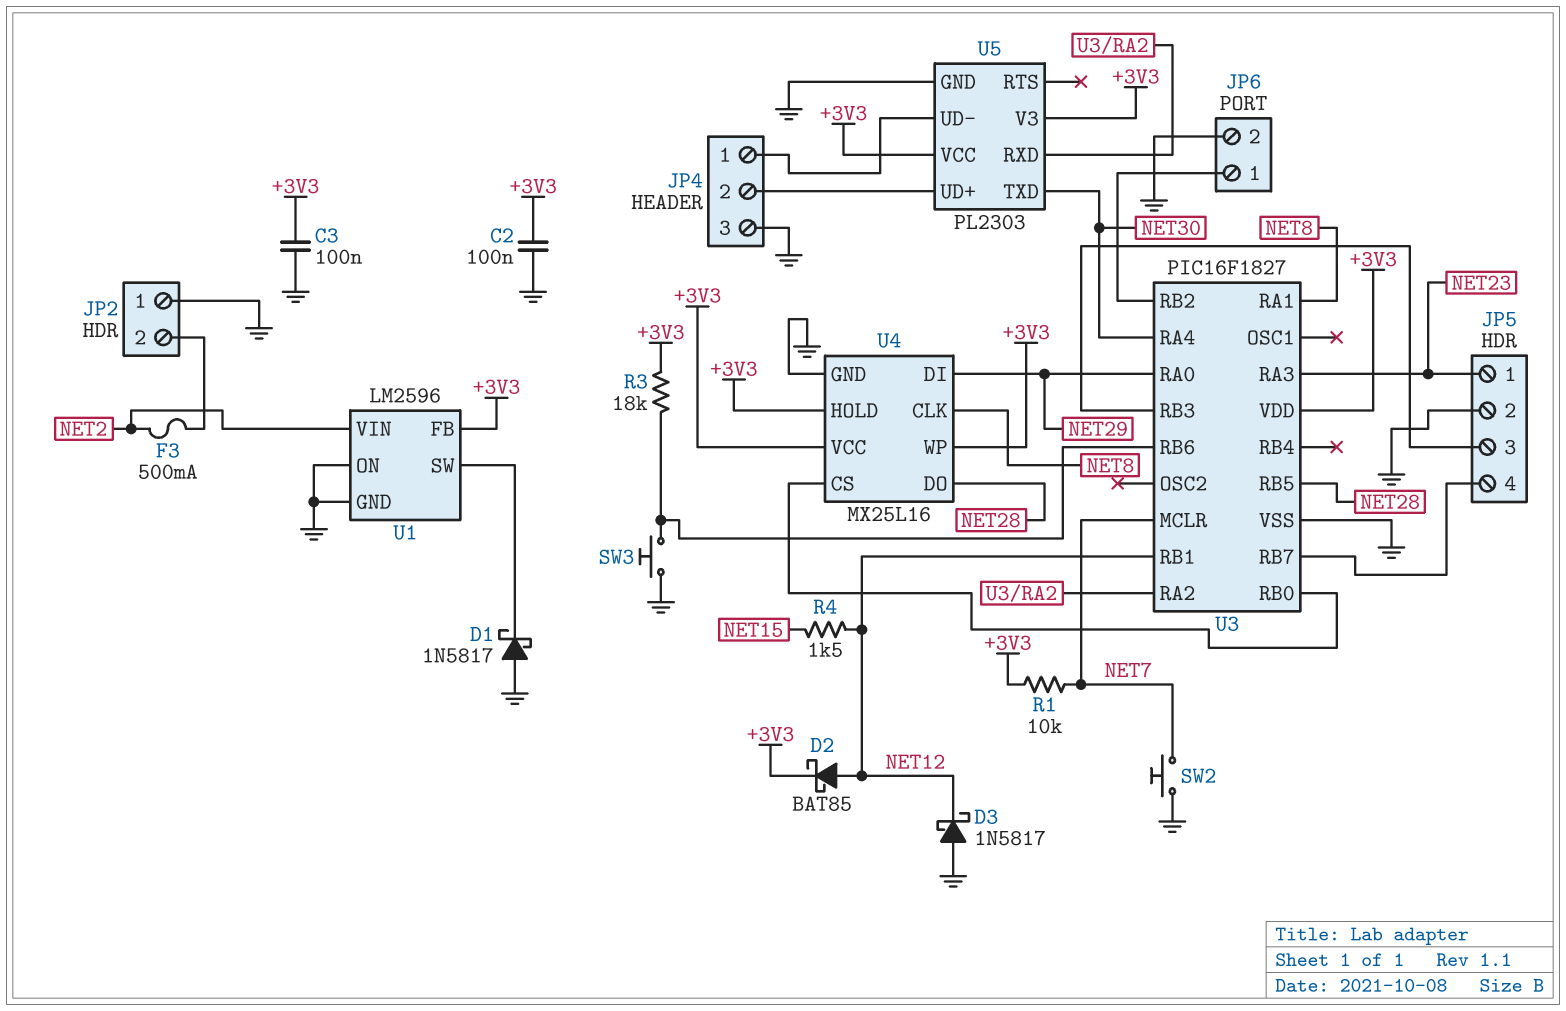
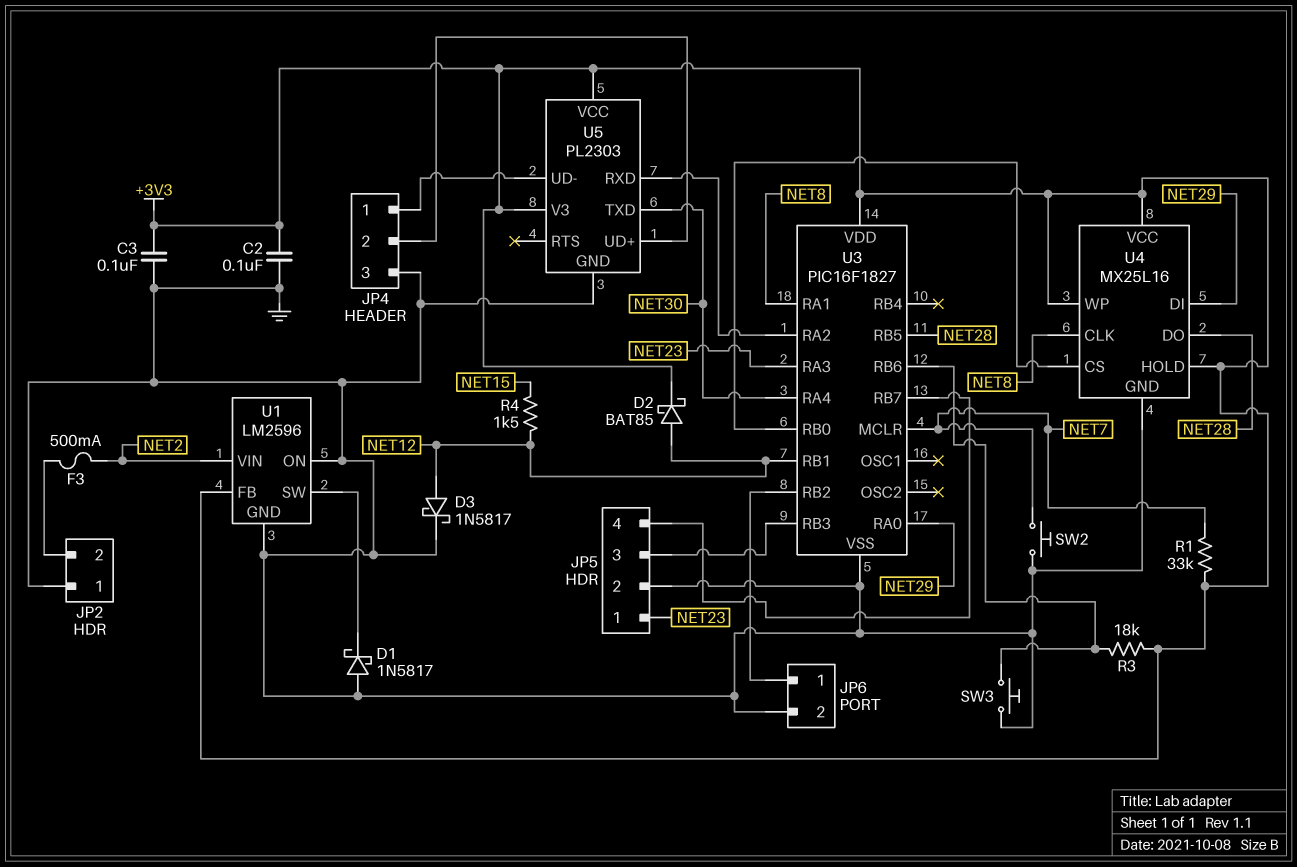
D3: schottky 1N5817 (A GND, K NET12) -> schottky 1N5817 (A NET12, K GND)
R1: 10k (+3V3, NET7) -> 33k (+3V3, NET7)

